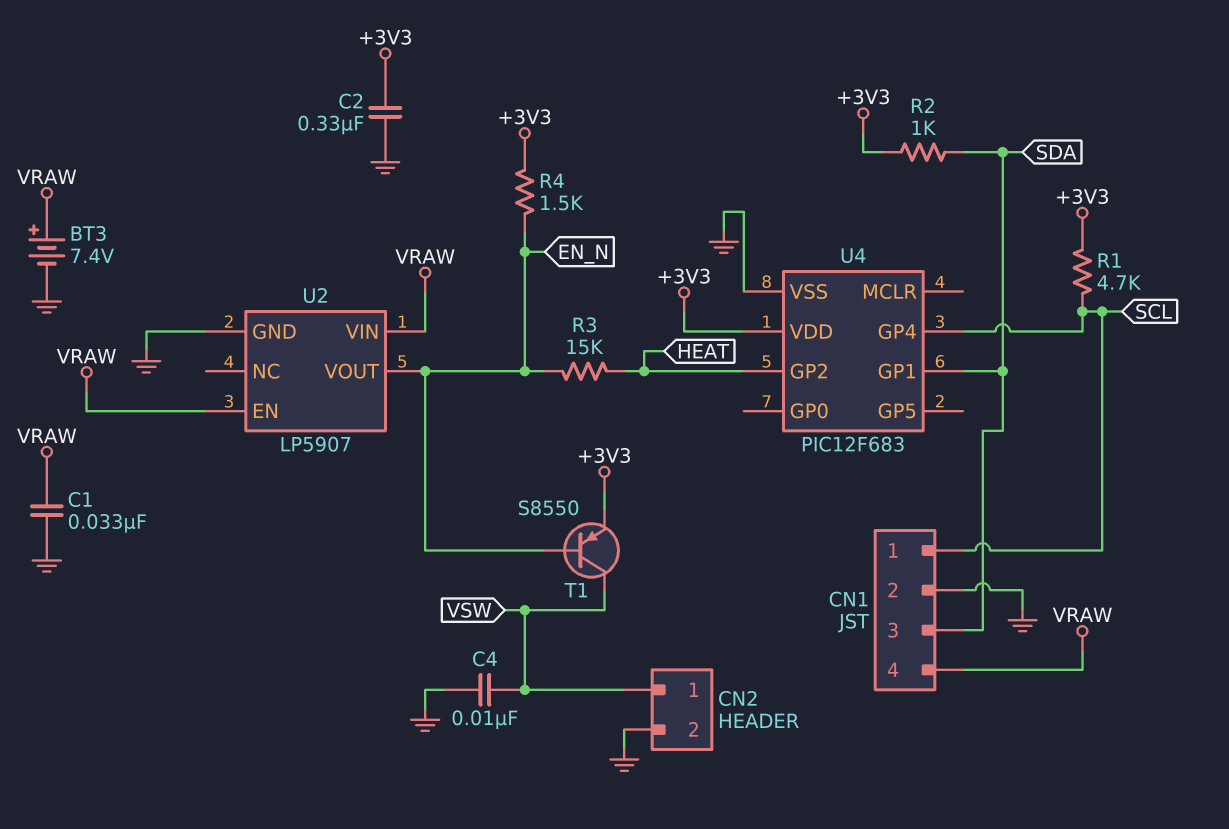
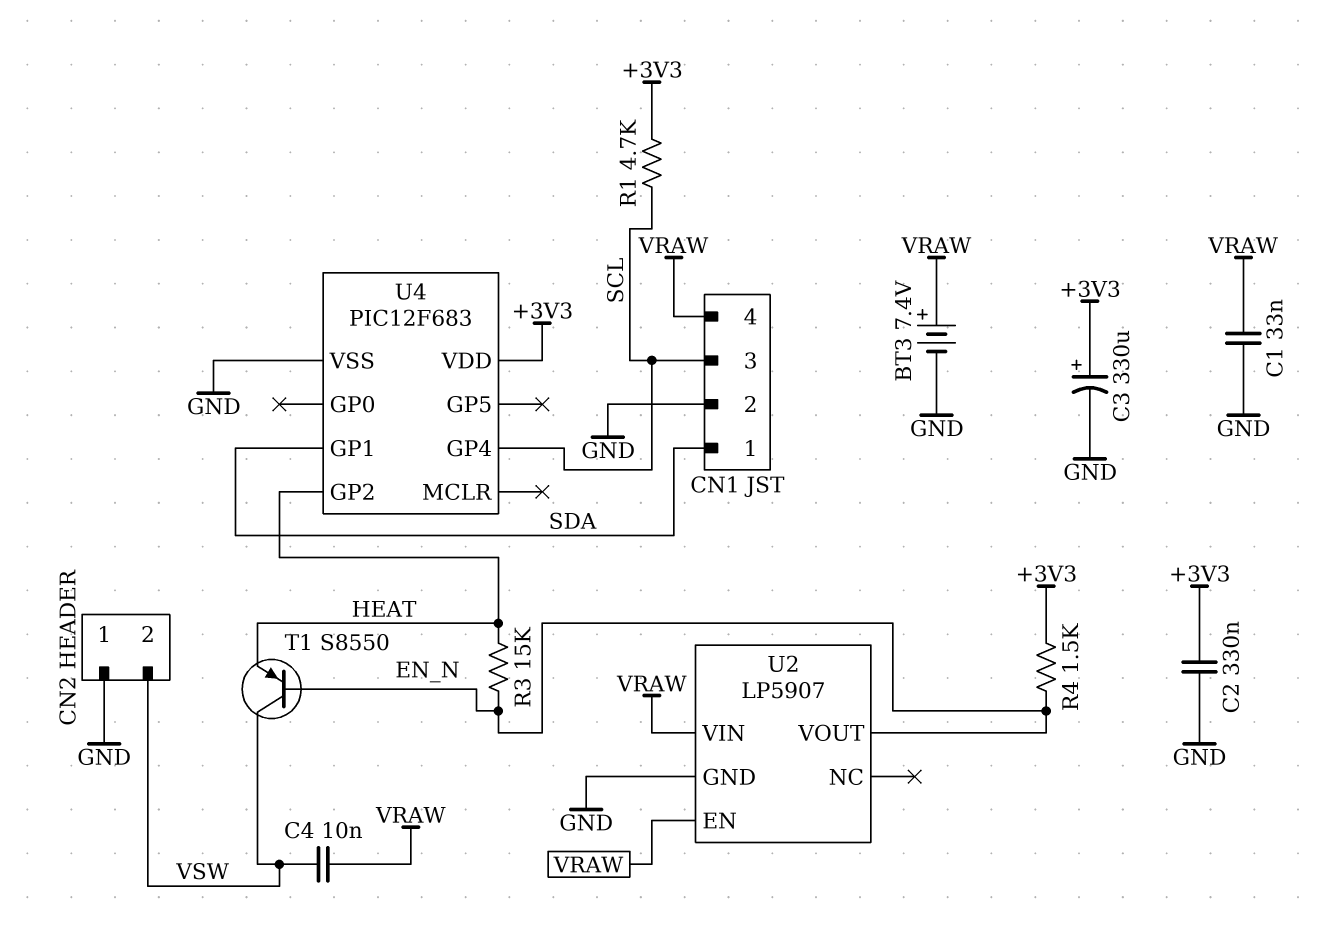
C3: none -> 330uF (plus +3V3, minus GND)
C4: 10nF (GND, VSW) -> 10nF (VRAW, VSW)
CN1 pin 1: SCL -> SDA
CN1 pin 3: SDA -> SCL
CN2 pin 1: VSW -> GND
CN2 pin 2: GND -> VSW
R2: 1k (+3V3, SDA) -> none
T1: PNP S8550 (B EN_N, C VSW, E +3V3) -> PNP S8550 (B EN_N, C VSW, E HEAT)

